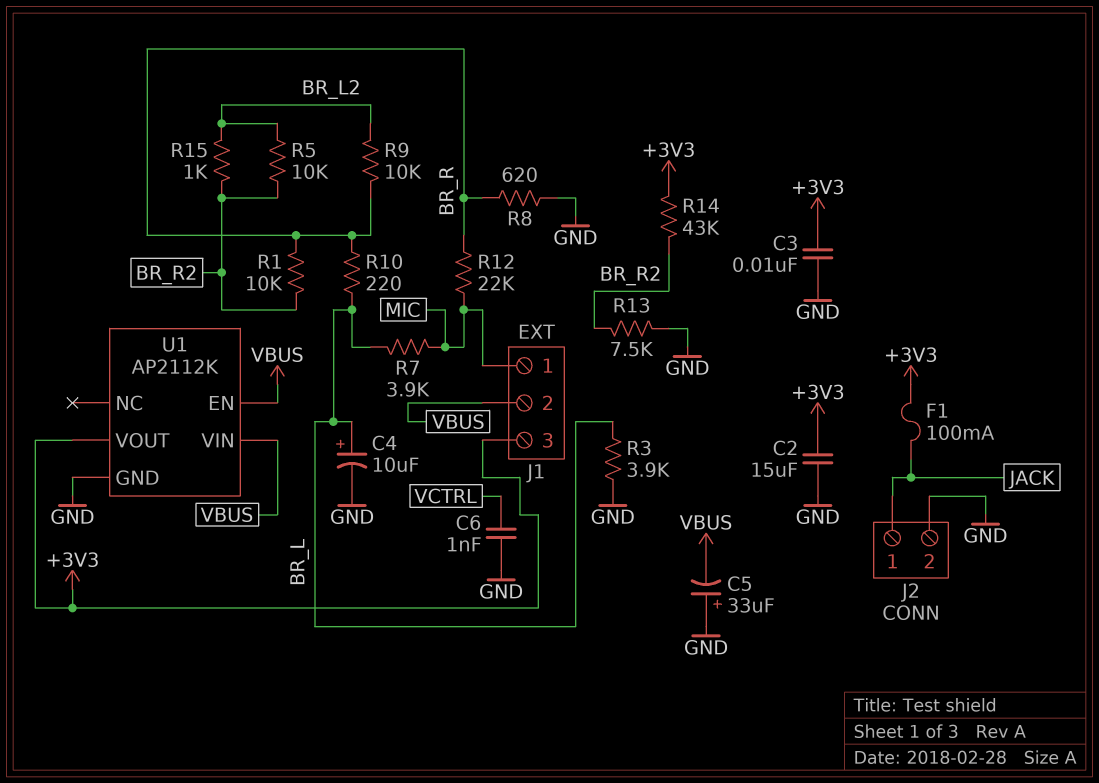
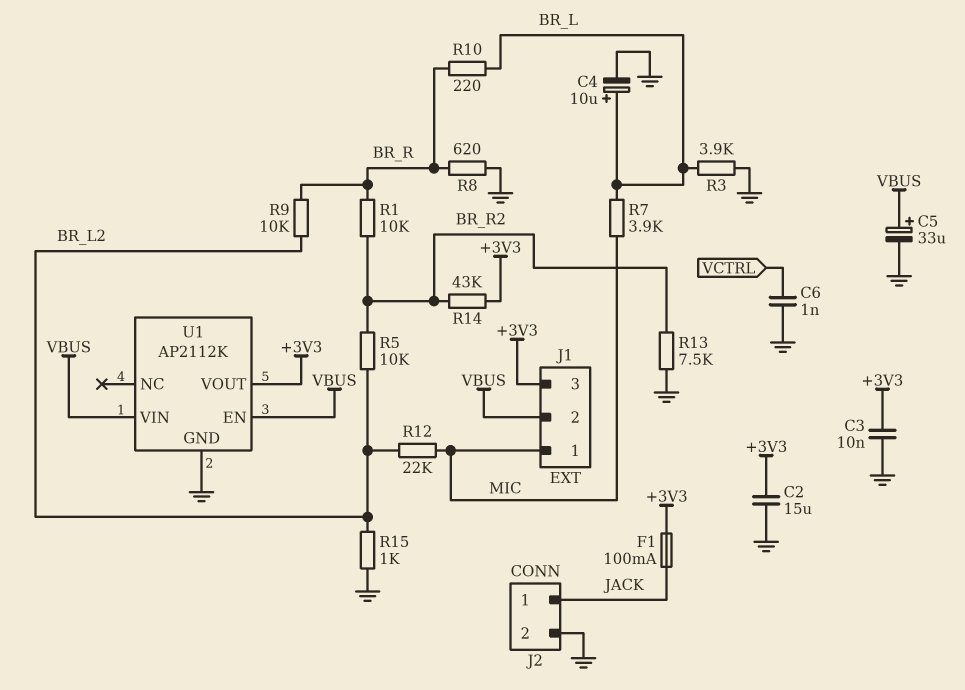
C5: 33uF (plus GND, minus VBUS) -> 33uF (plus VBUS, minus GND)
R12: 22k (BR_R, MIC) -> 22k (BR_L2, MIC)
R15: 1k (BR_L2, BR_R2) -> 1k (BR_L2, GND)

